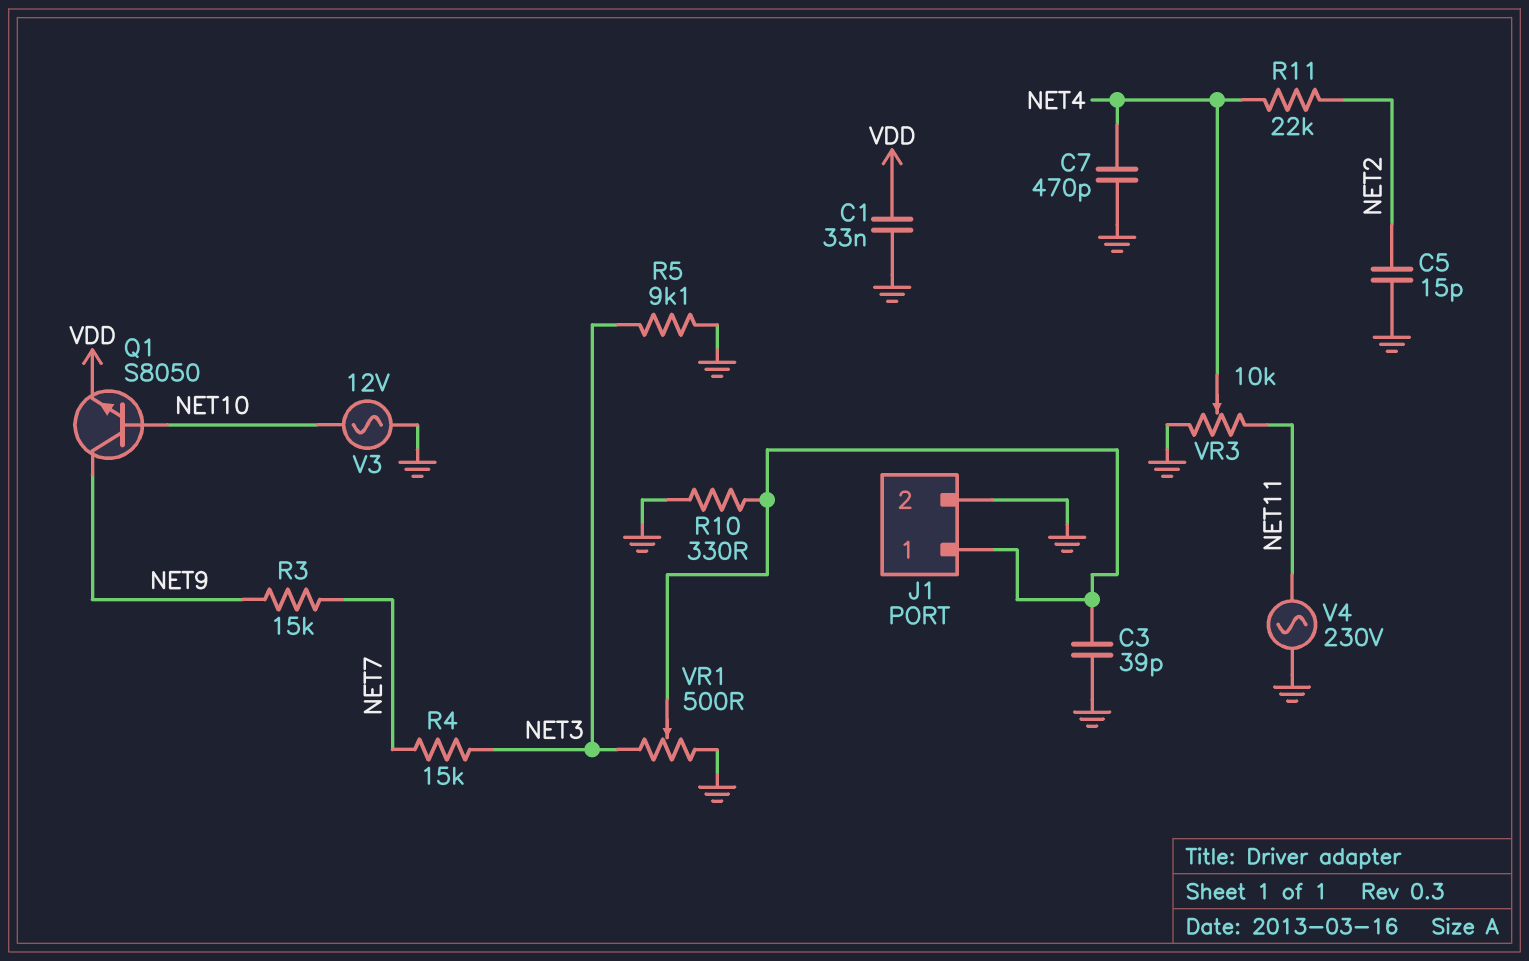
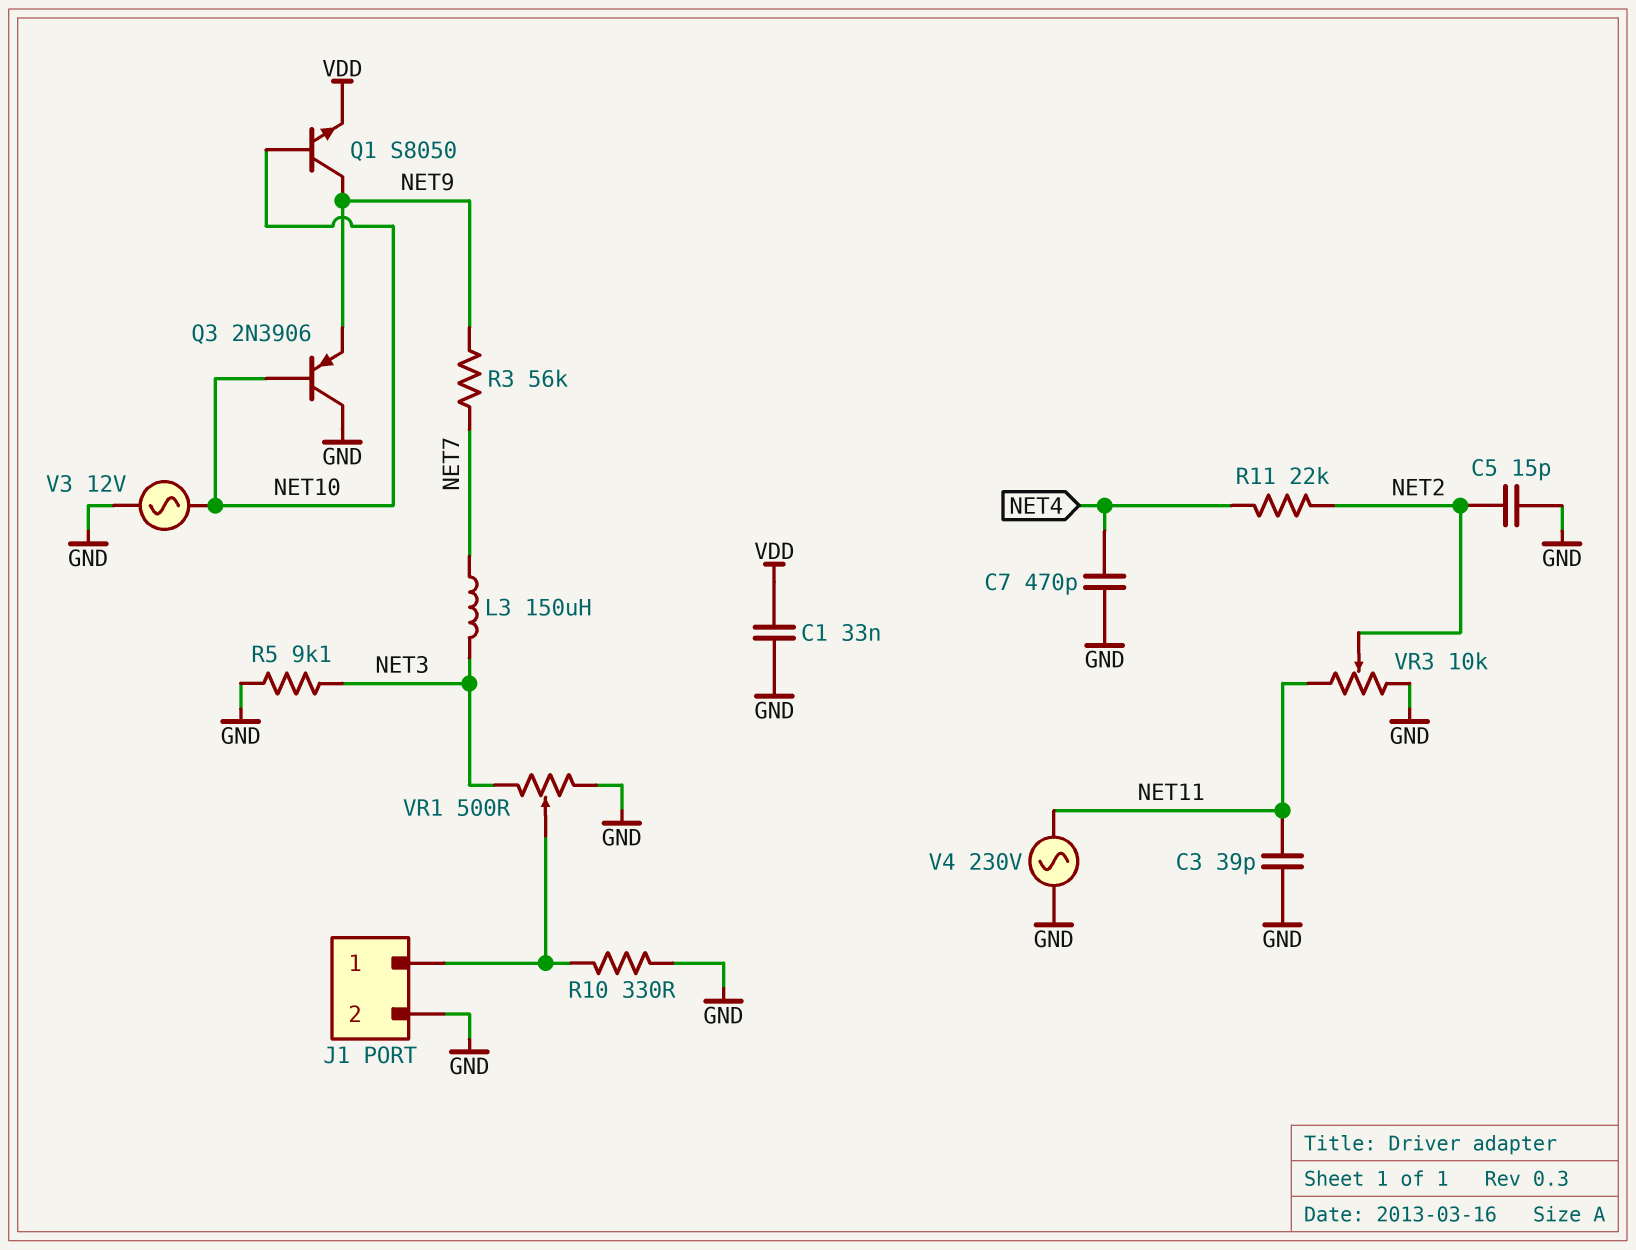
C3: 39pF (GND, J1/1) -> 39pF (GND, NET11)
L3: none -> 150uH (NET3, NET7)
Q3: none -> PNP 2N3906 (B NET10, C GND, E NET9)
R3: 15k (NET7, NET9) -> 56k (NET7, NET9)
R4: 15k (NET3, NET7) -> none
VR3: 10k (GND, NET11, wiper NET4) -> 10k (GND, NET11, wiper NET2)

